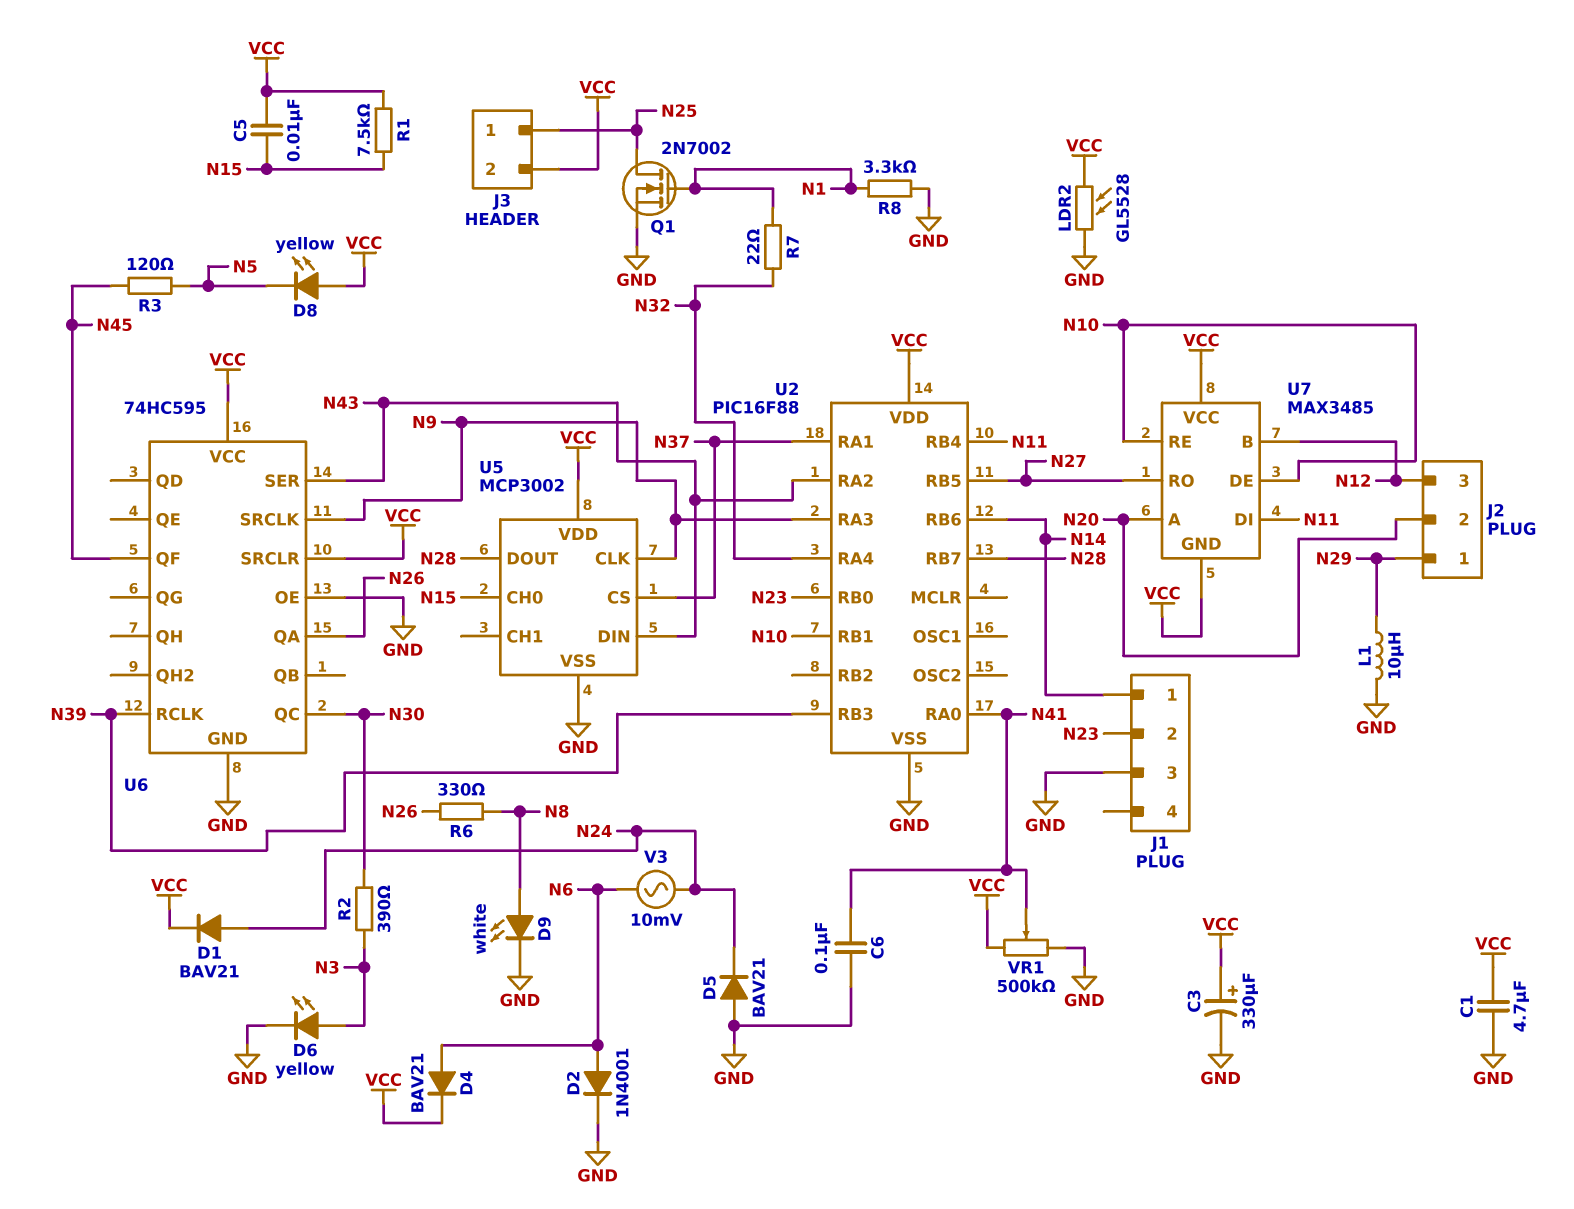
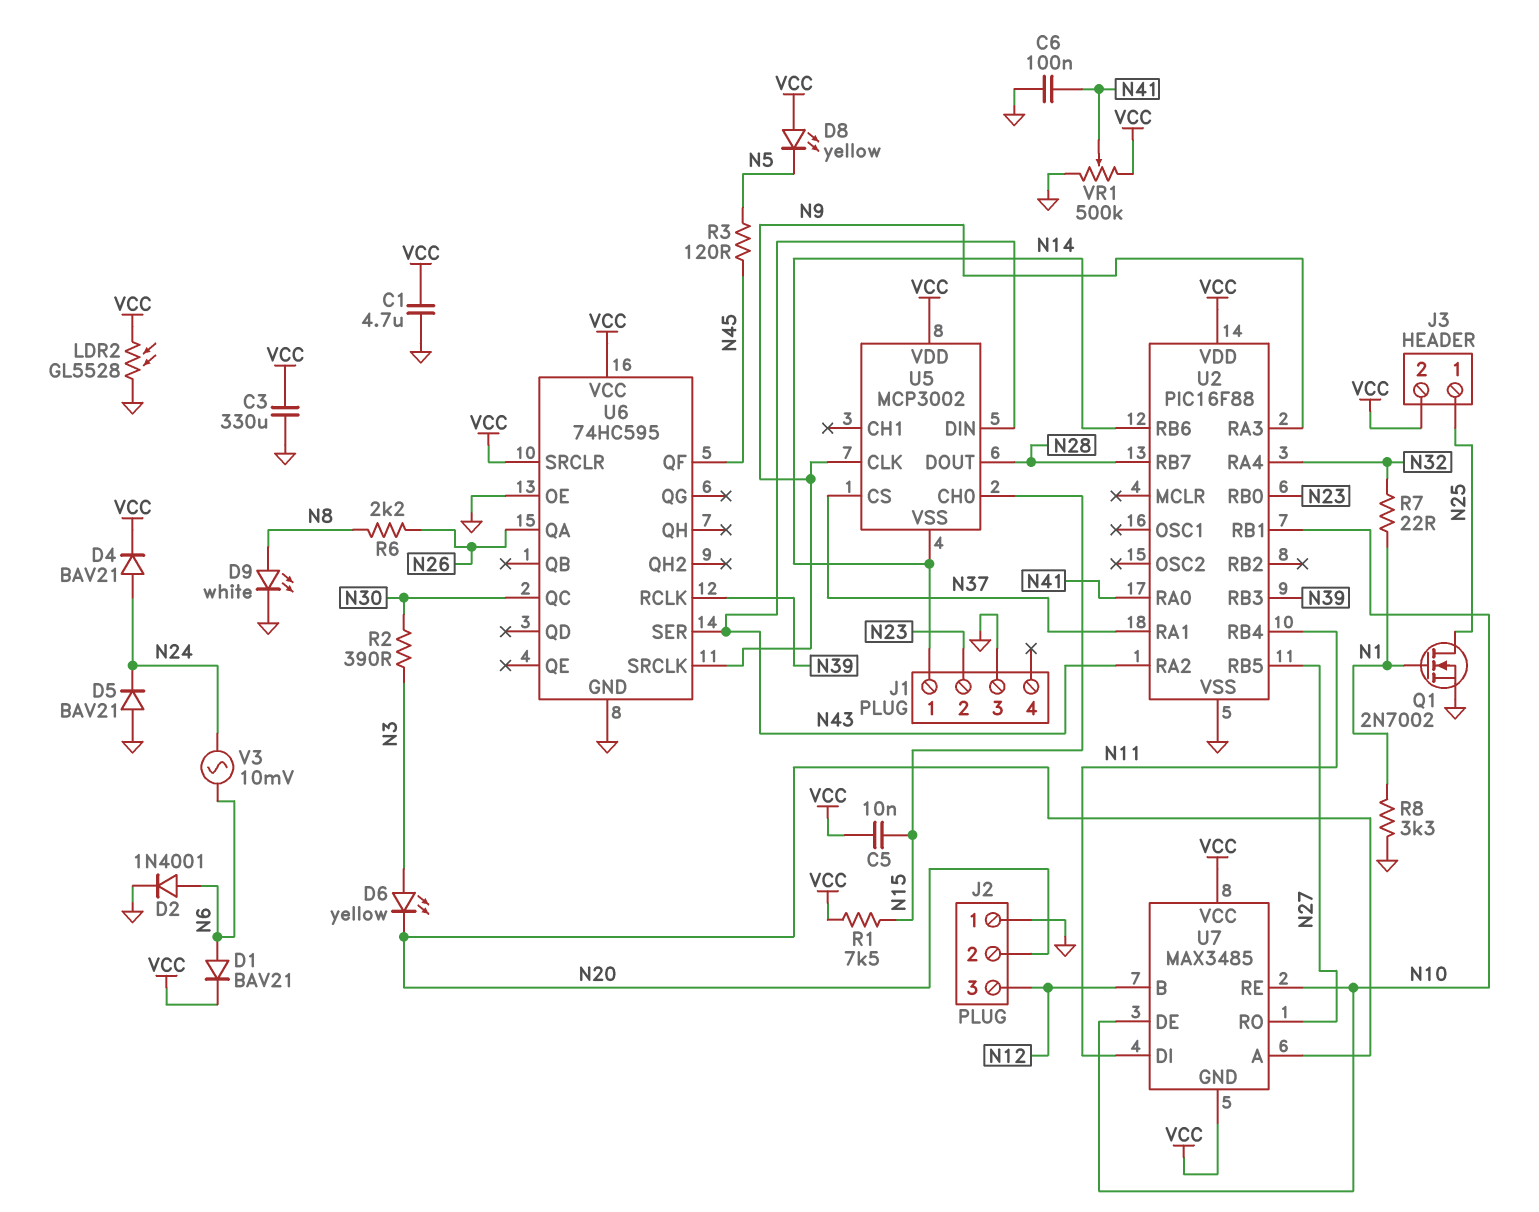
C3: 330uF (plus VCC, minus GND) -> 330uF (GND, VCC)
D1: diode BAV21 (A N24, K VCC) -> diode BAV21 (A N6, K VCC)
D4: diode BAV21 (A N6, K VCC) -> diode BAV21 (A N24, K VCC)
D6: LED yellow (A N3, K GND) -> LED yellow (A N3, K N20)
J2 pin 1: N29 -> GND
L1: 10uH (GND, N29) -> none
R6: 330 (N8, N26) -> 2.2k (N8, N26)
U5 pin VSS: GND -> N14

